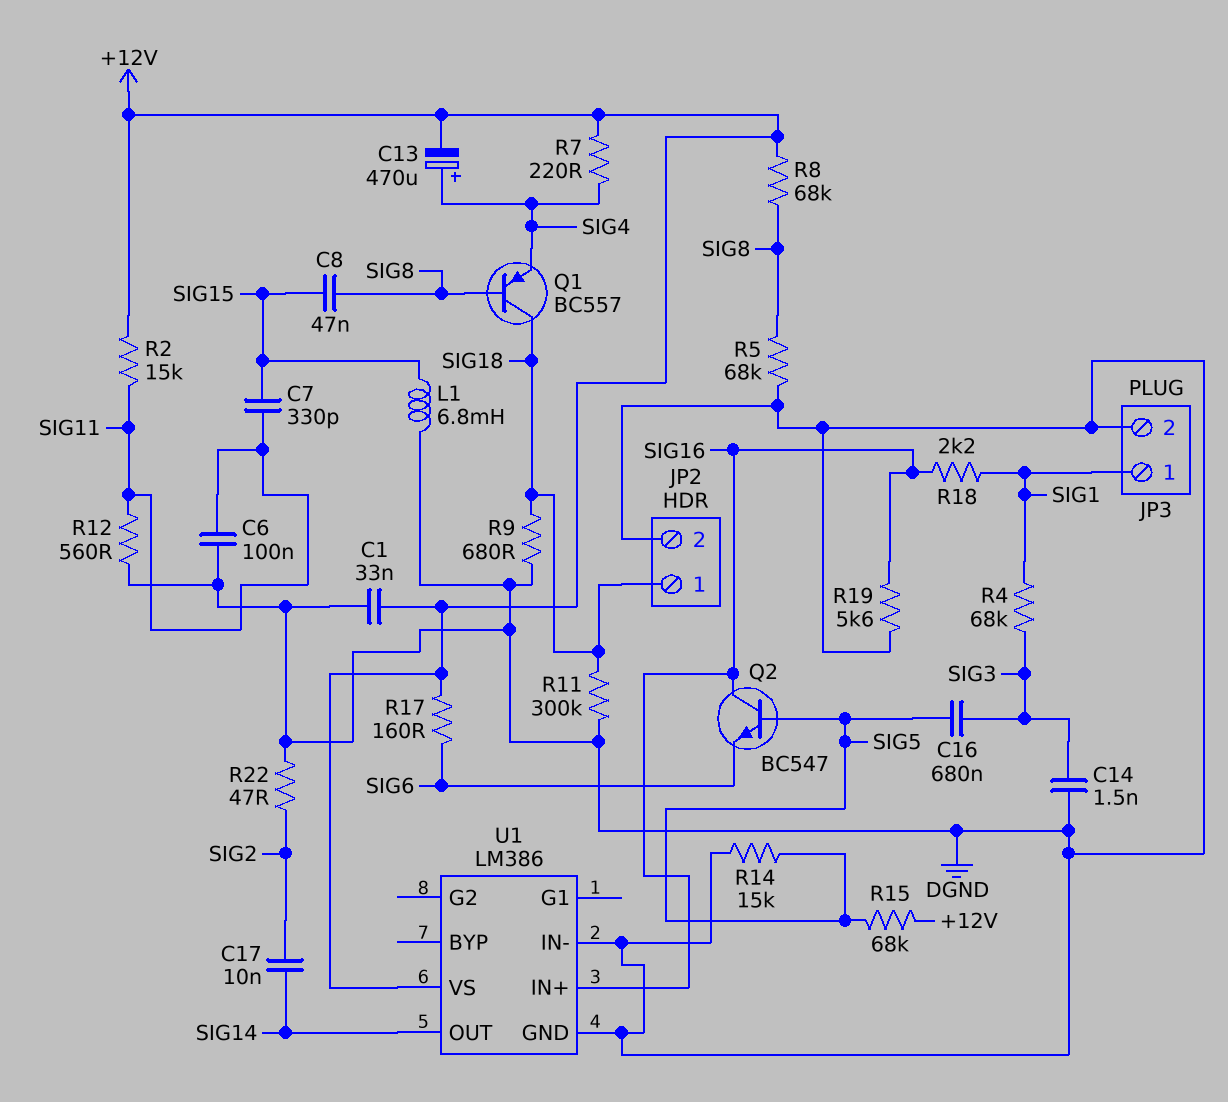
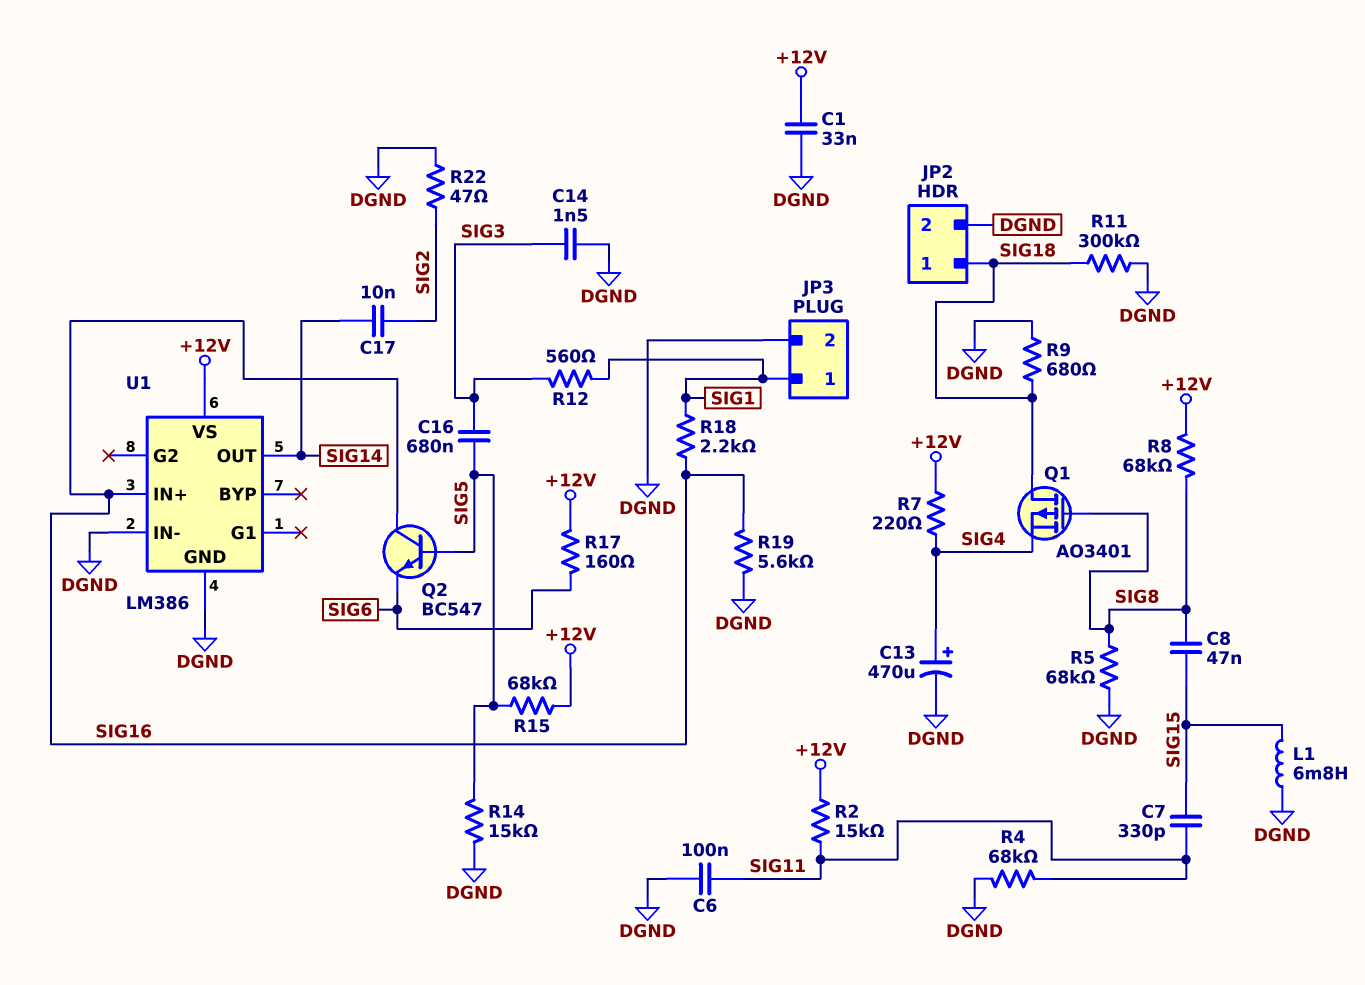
C13: 470uF (plus SIG4, minus +12V) -> 470uF (plus SIG4, minus DGND)
Q1: PNP BC557 (B SIG8, C SIG18, E SIG4) -> PMOS AO3401 (G SIG8, D SIG18, S SIG4)
R4: 68k (SIG1, SIG3) -> 68k (DGND, SIG11)
R12: 560 (DGND, SIG11) -> 560 (SIG1, SIG3)

